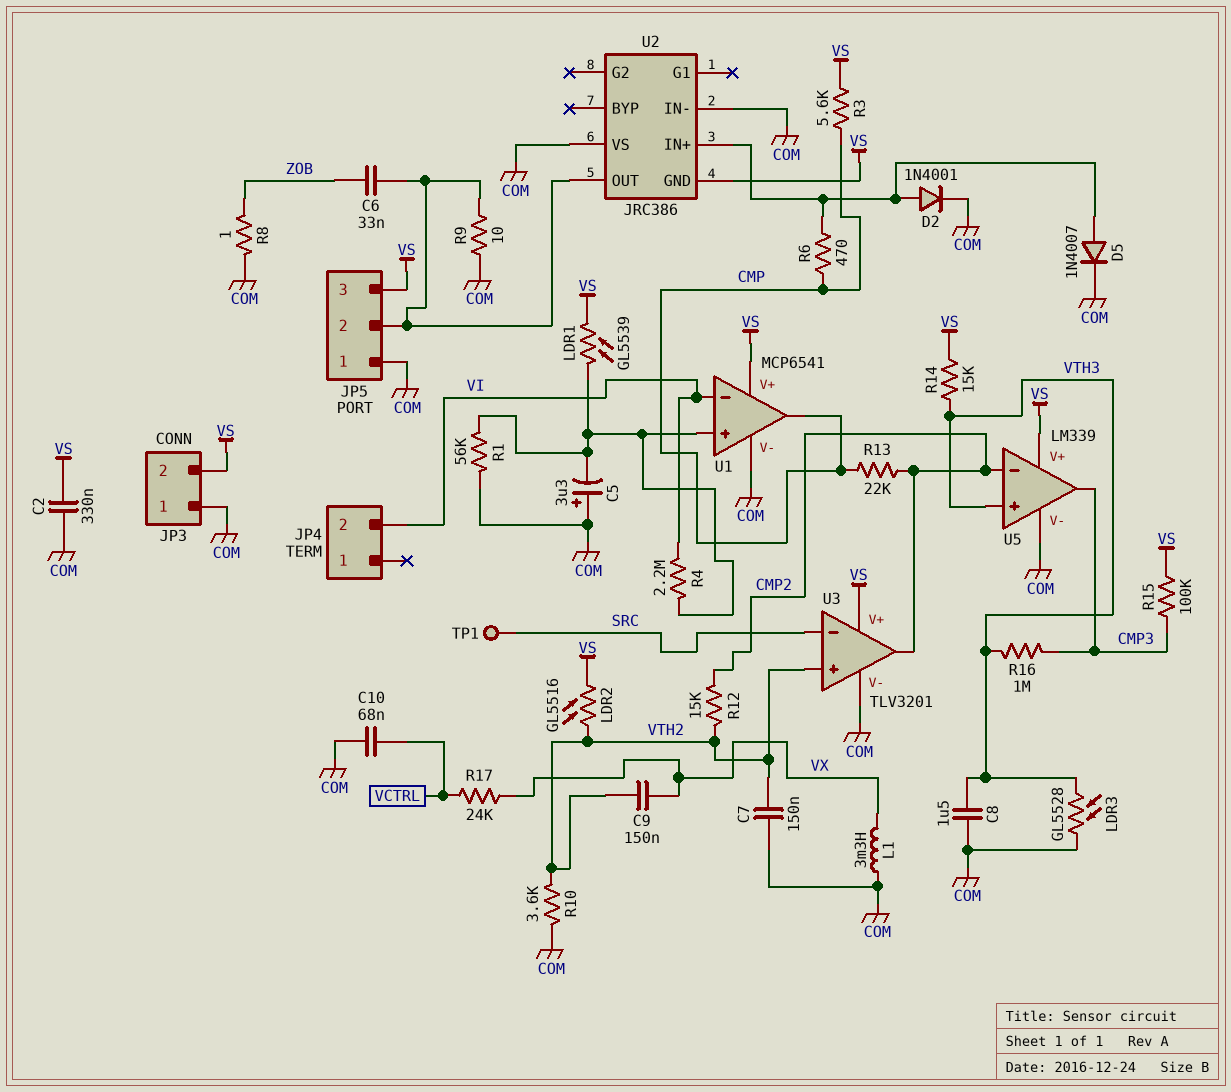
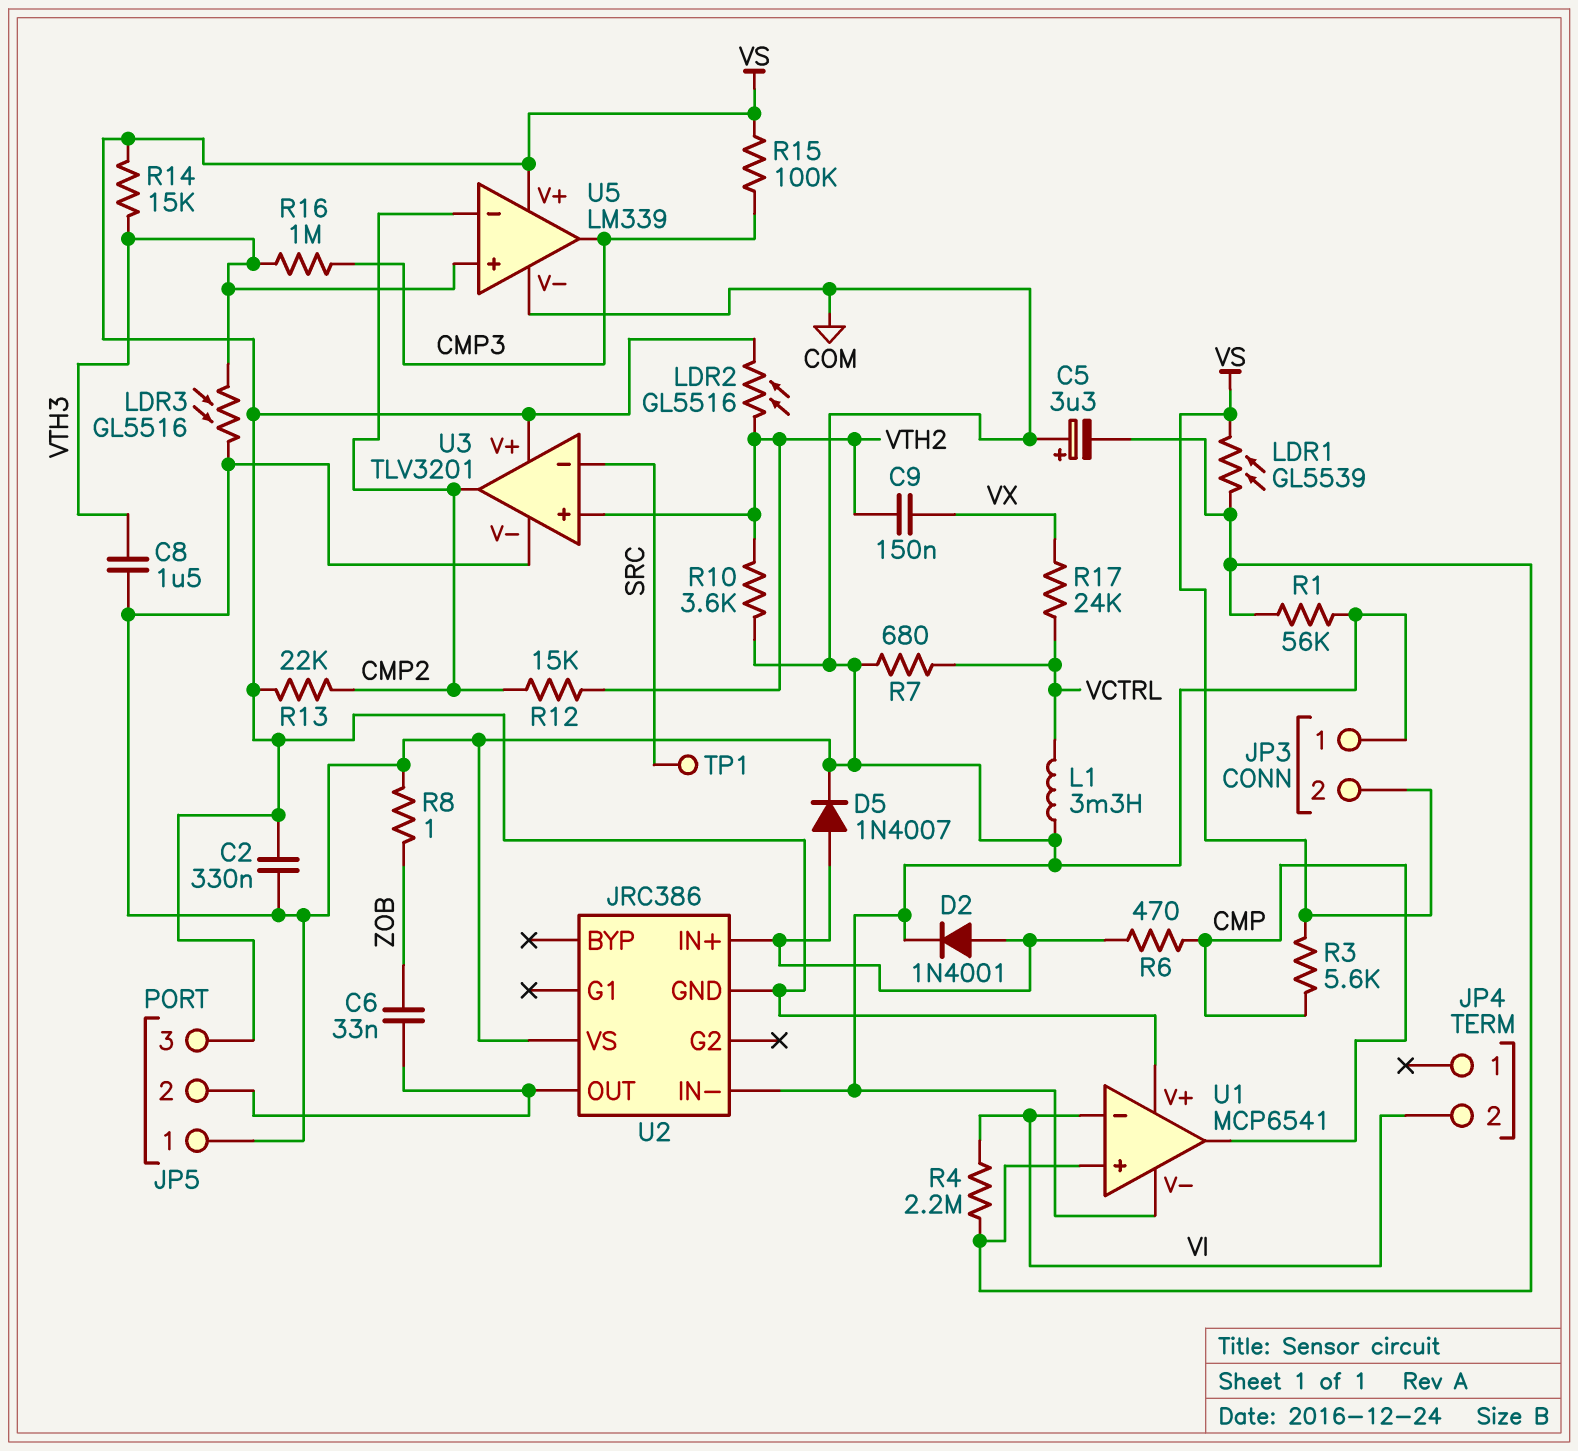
C7: 150nF (COM, VTH2) -> none
C10: 68nF (COM, VCTRL) -> none
L1: 3.3mH (COM, VX) -> 3.3mH (COM, VCTRL)
LDR3: GL5528 (COM, VTH3) -> GL5516 (COM, VTH3)
R7: none -> 680 (COM, VCTRL)
R9: 10 (COM, JP5/2) -> none
R13: 22k (CMP, CMP2) -> 22k (CMP2, VS)

